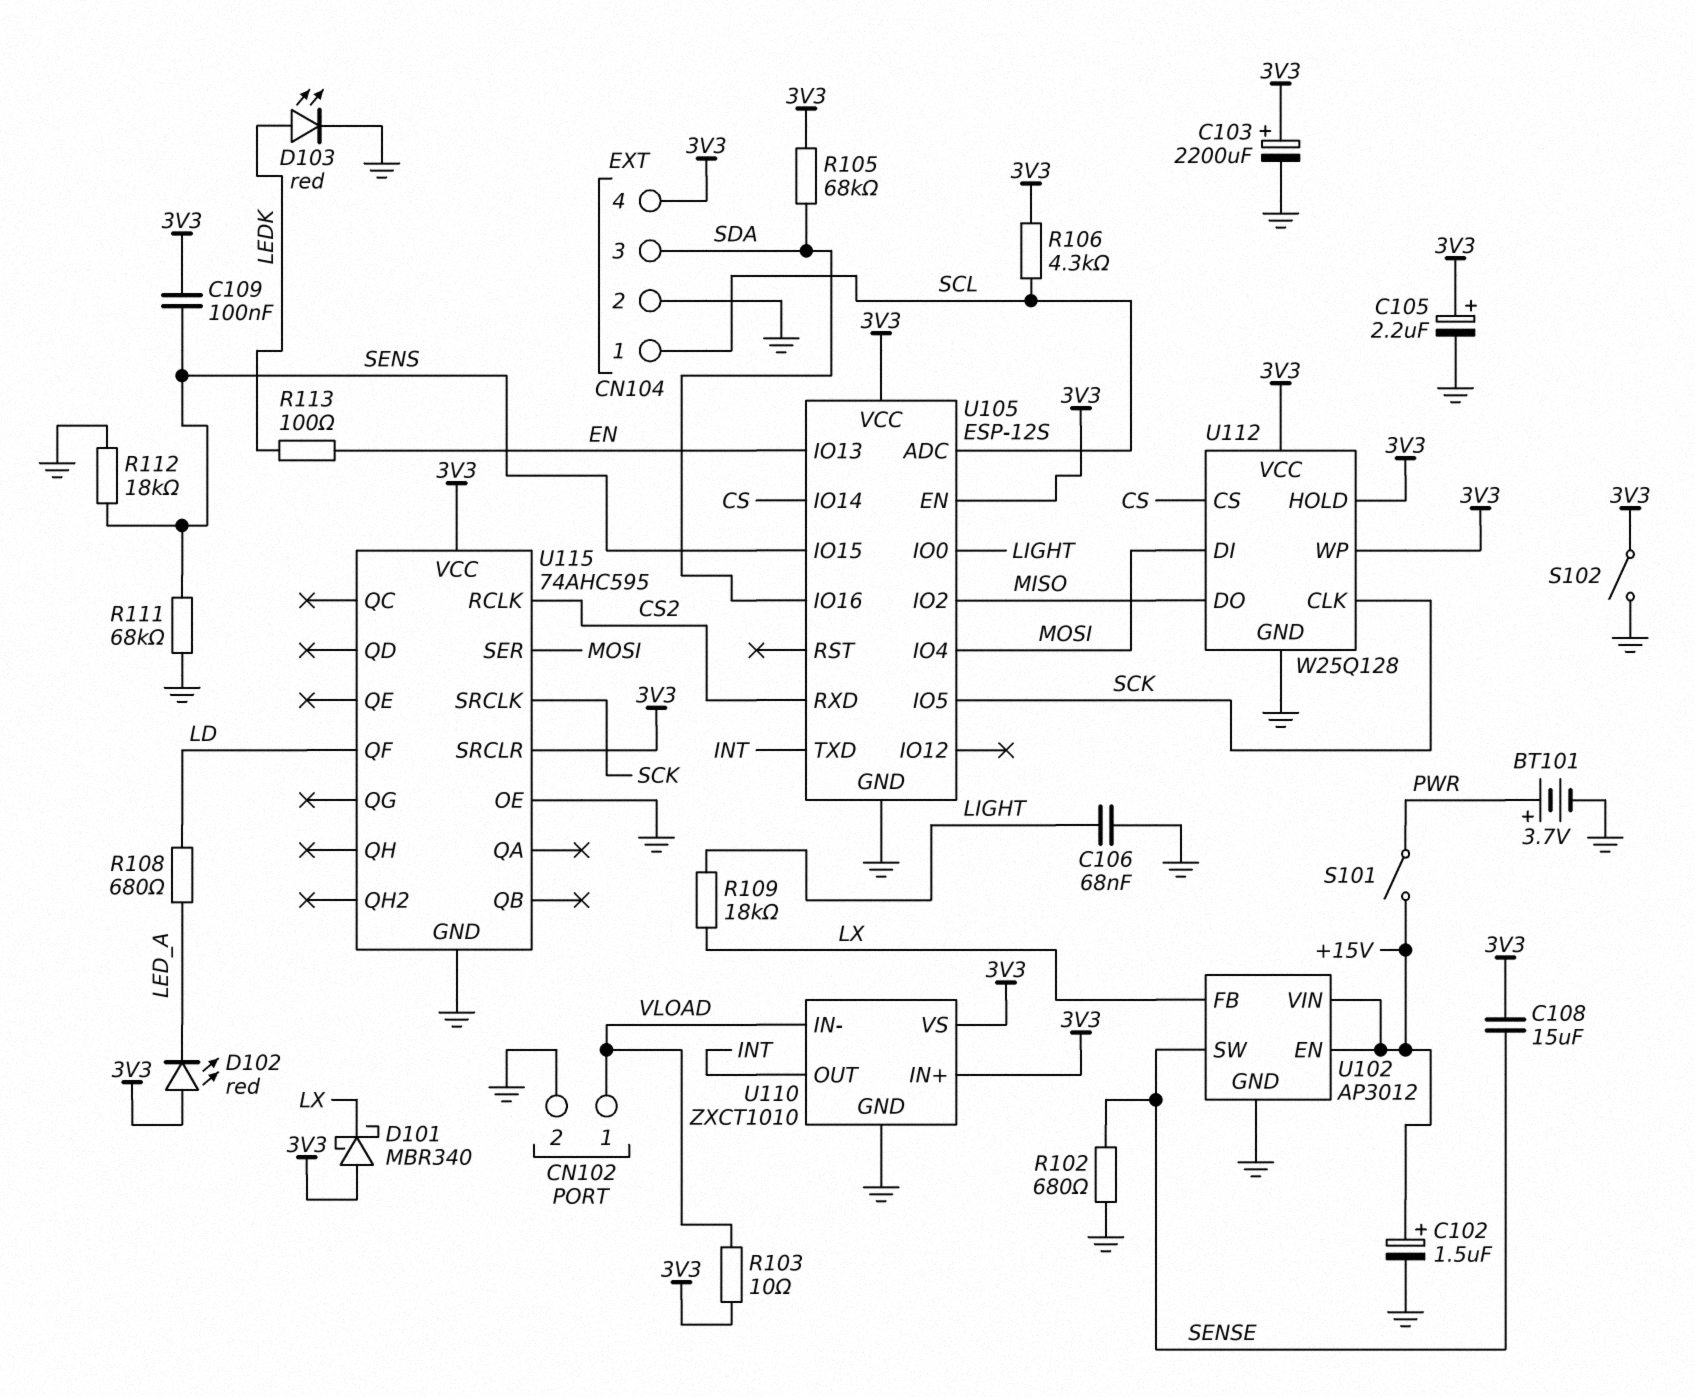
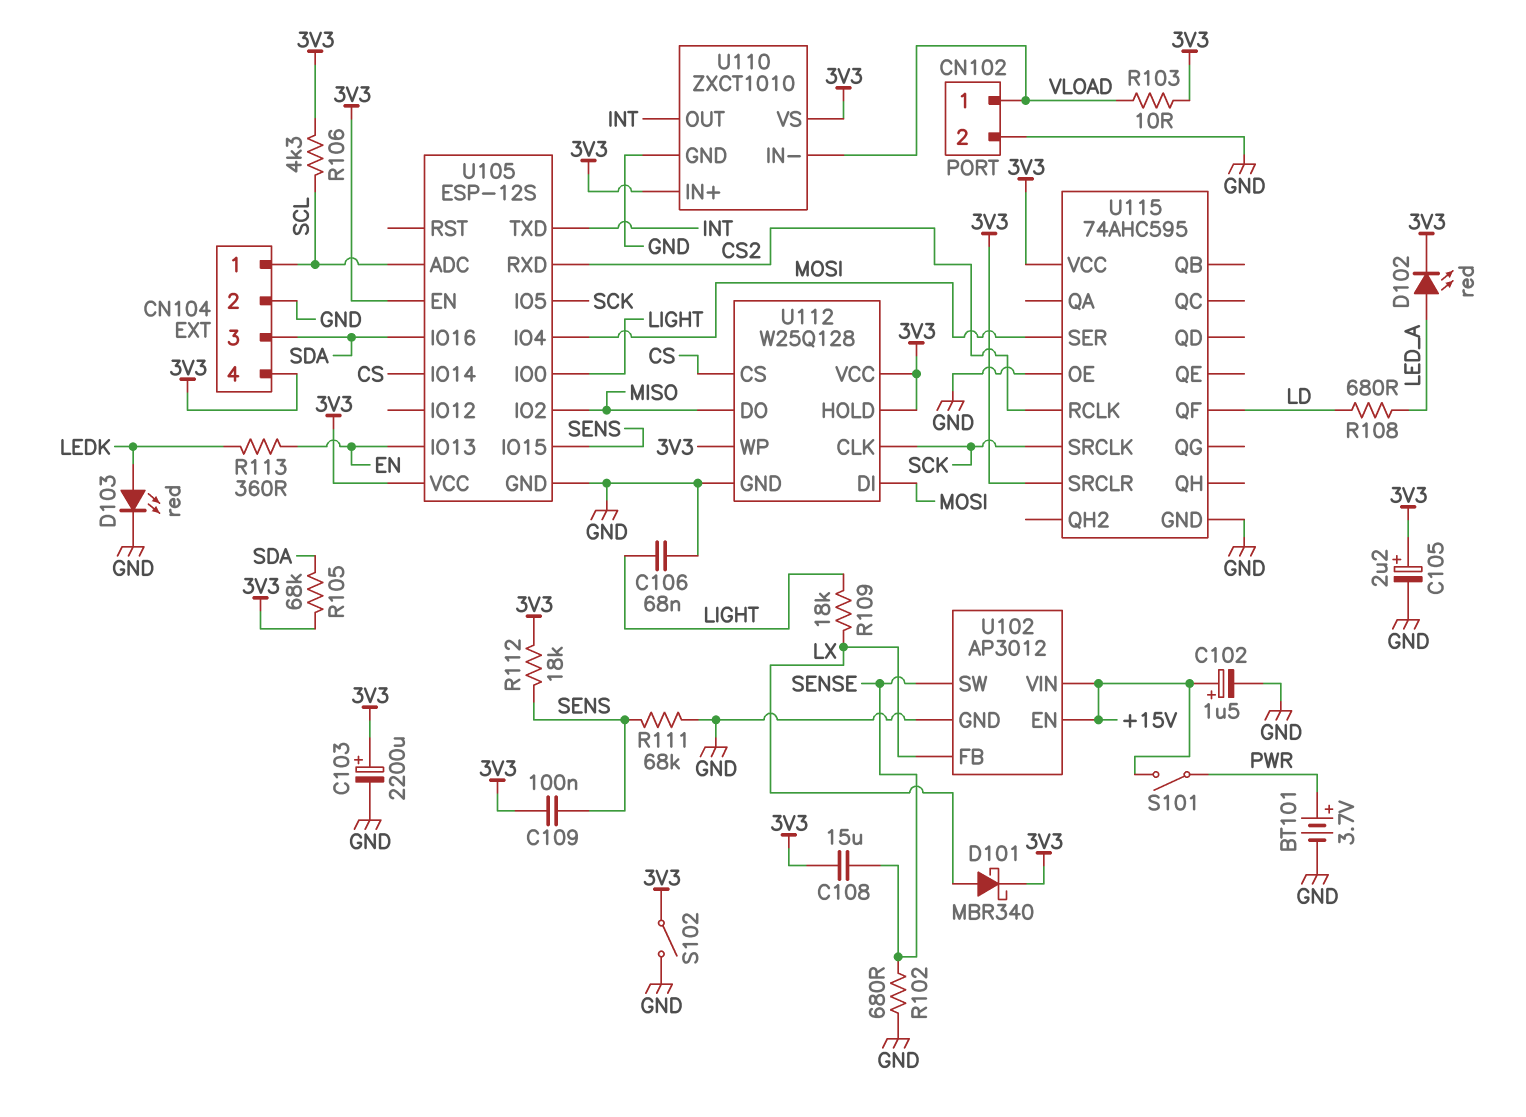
D101: schottky MBR340 (A 3V3, K LX) -> schottky MBR340 (A LX, K 3V3)
D102: LED red (A 3V3, K LED_A) -> LED red (A LED_A, K 3V3)
R112: 18k (GND, SENS) -> 18k (3V3, SENS)
R113: 100 (EN, LEDK) -> 360 (EN, LEDK)

